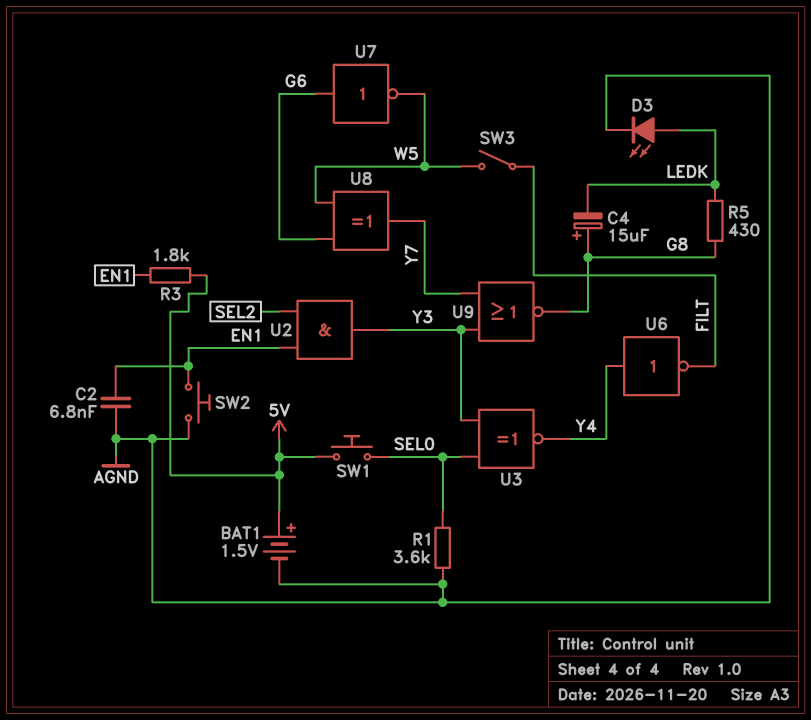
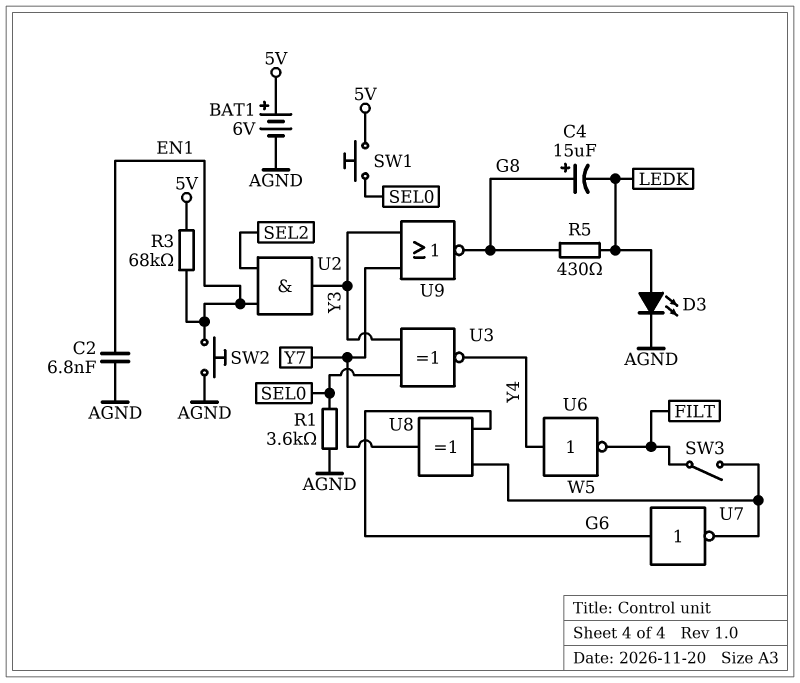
BAT1: 1.5V (plus 5V, minus AGND) -> 6V (plus 5V, minus AGND)
R3: 1.8k (5V, EN1) -> 68k (5V, EN1)

